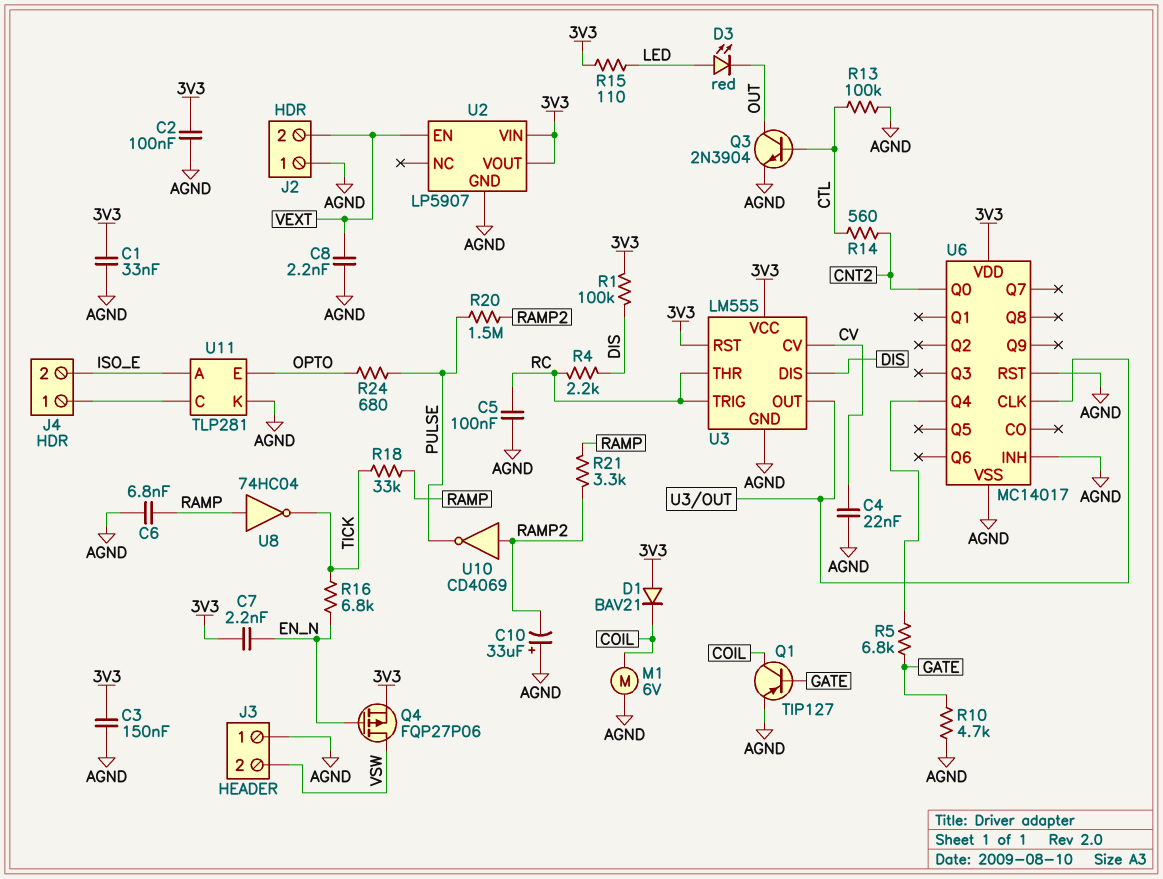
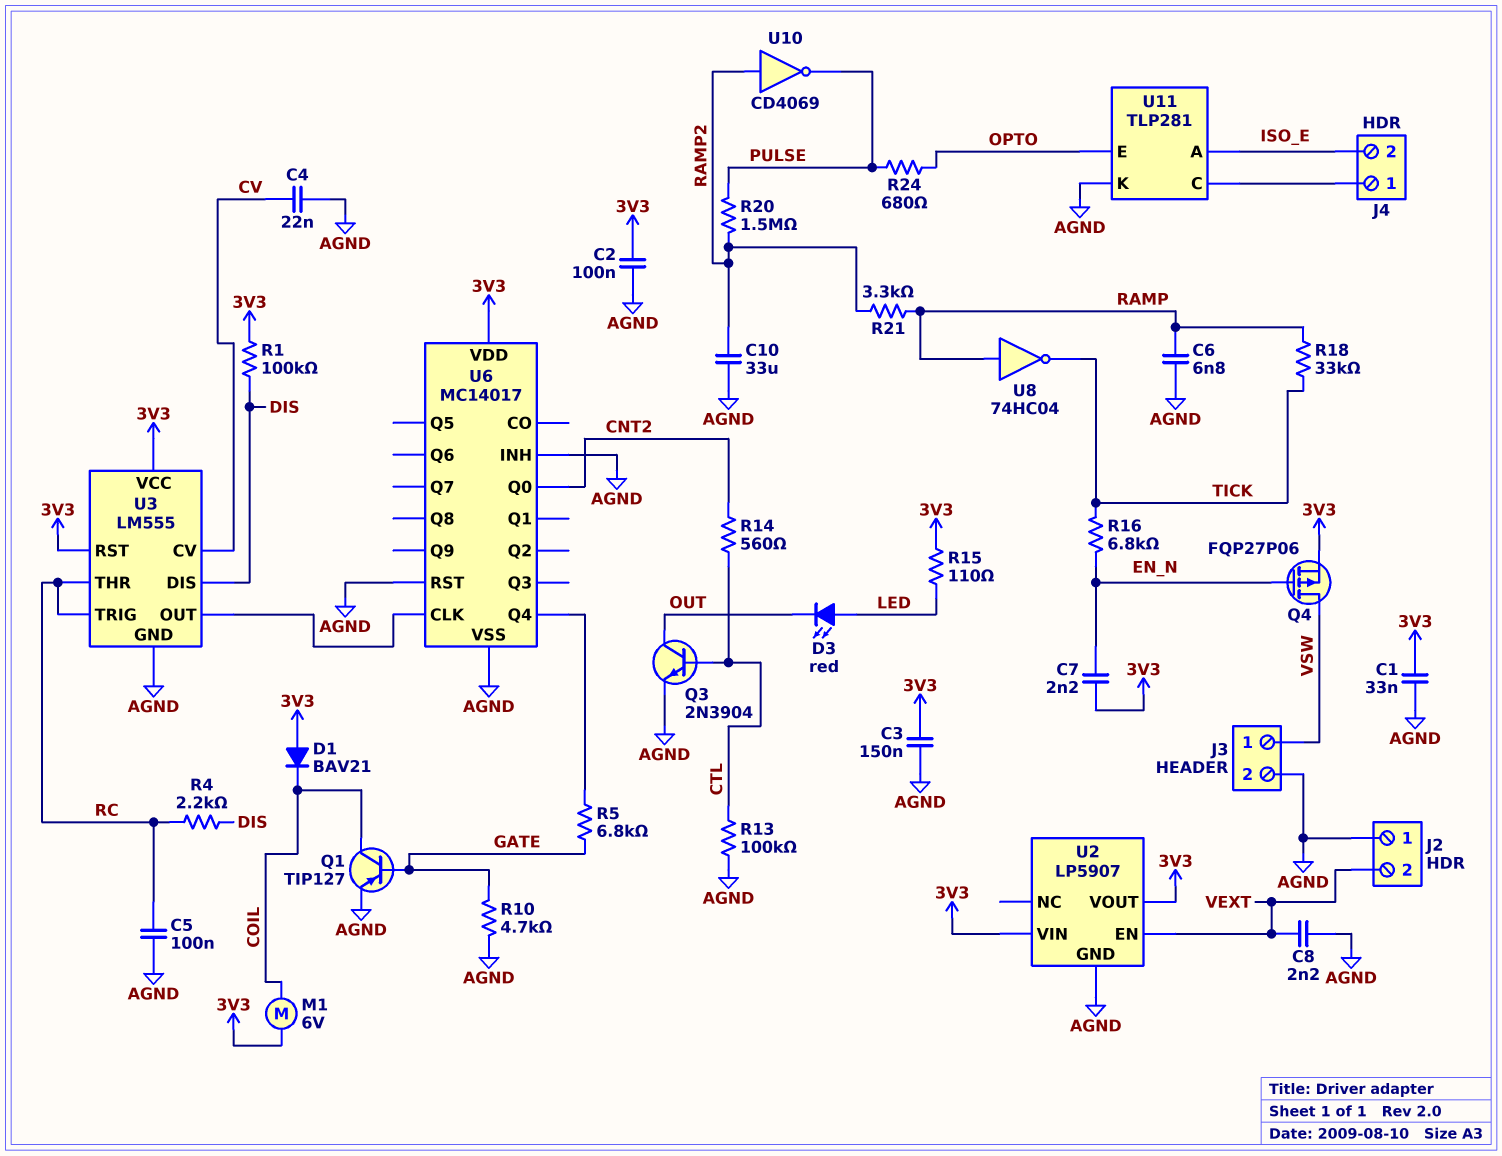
C10: 33uF (plus AGND, minus RAMP2) -> 33uF (AGND, RAMP2)
J3 pin 1: AGND -> VSW
J3 pin 2: VSW -> AGND
M1: motor 6V (AGND, COIL) -> motor 6V (3V3, COIL)

